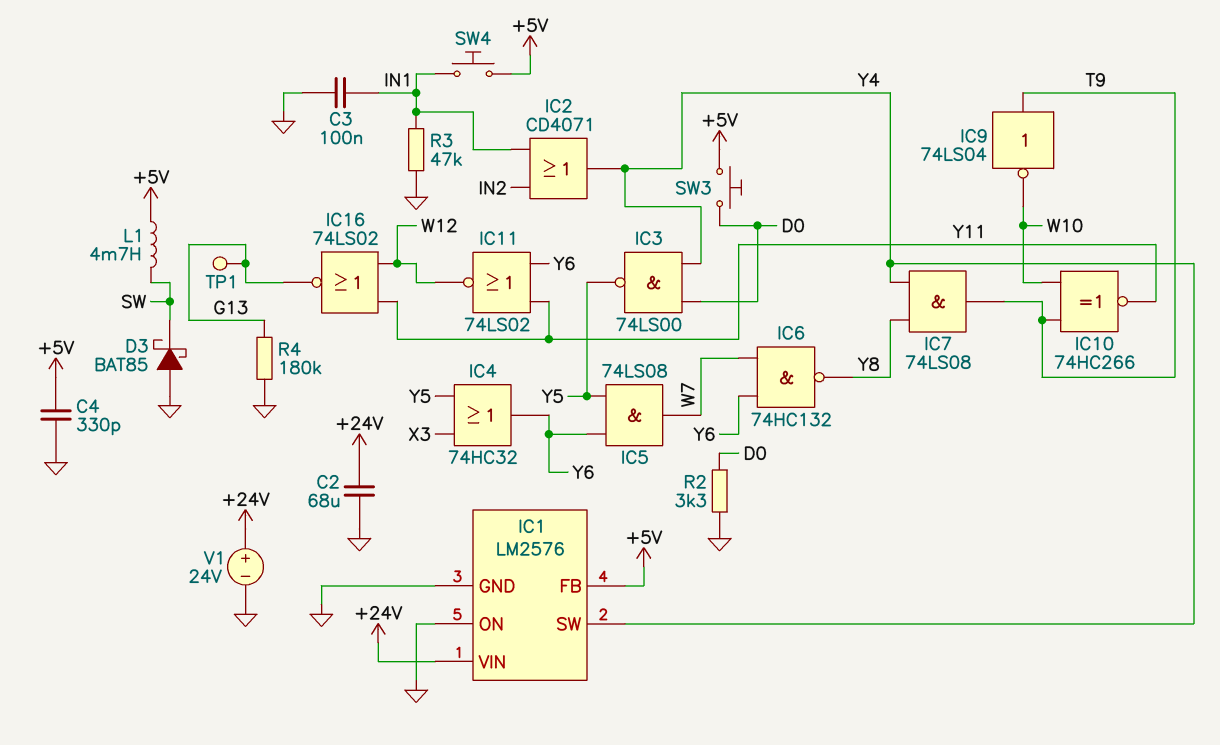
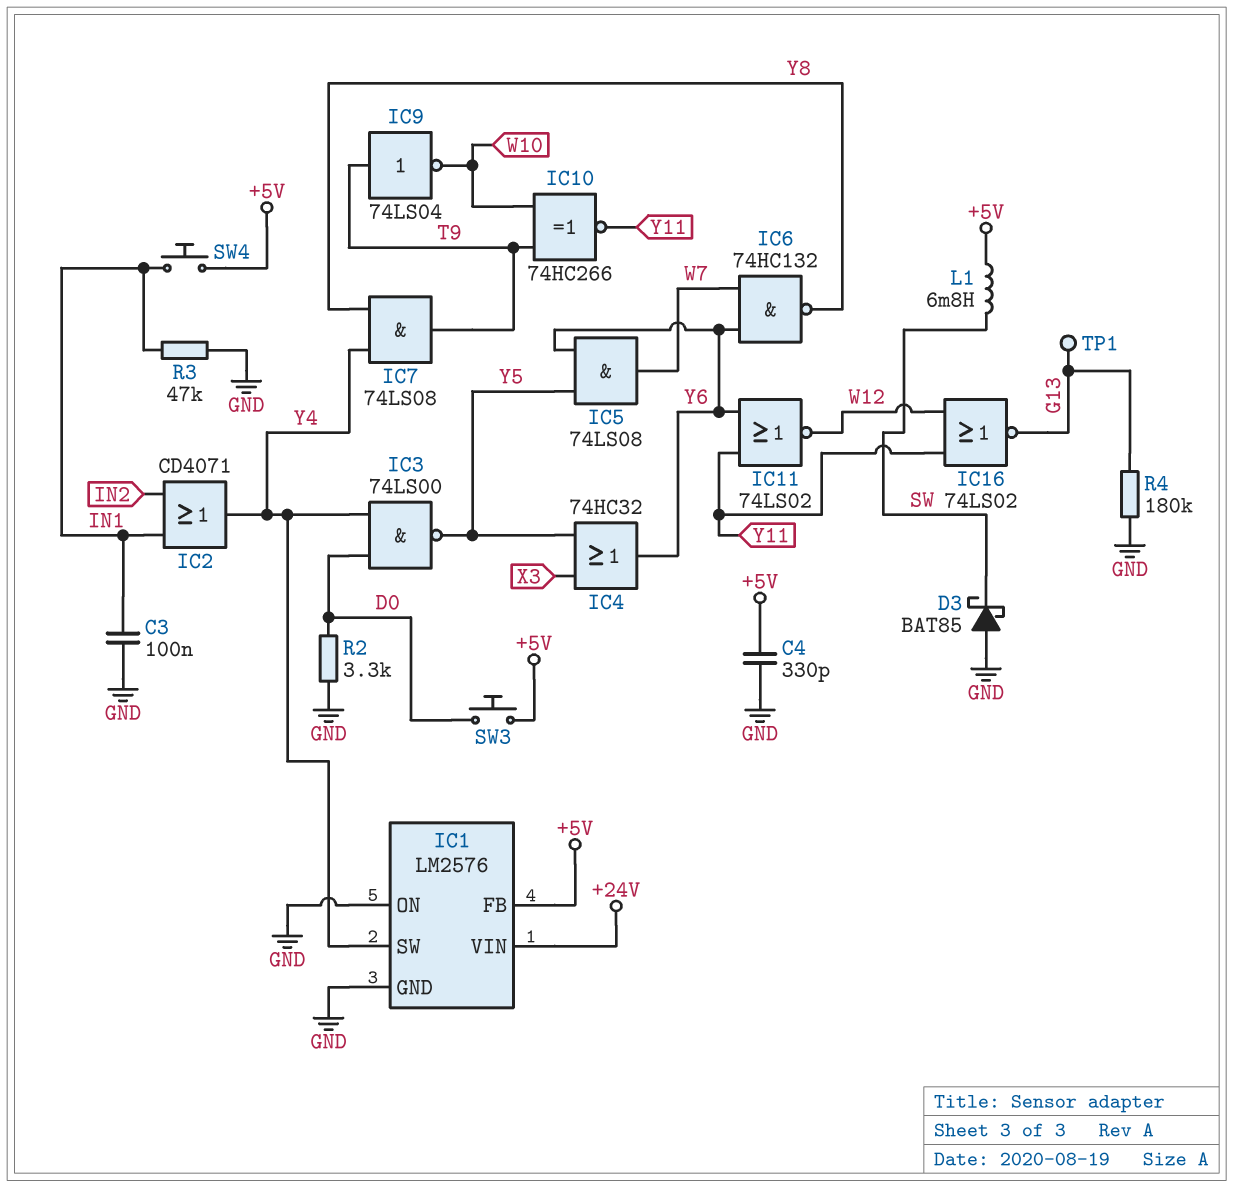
C2: 68uF (+24V, GND) -> none
L1: 4.7mH (+5V, SW) -> 6.8mH (+5V, SW)
V1: 24V (plus +24V, minus GND) -> none

